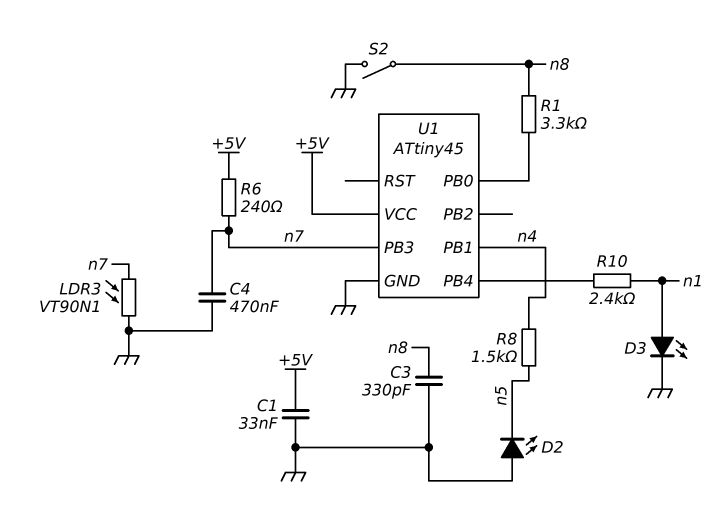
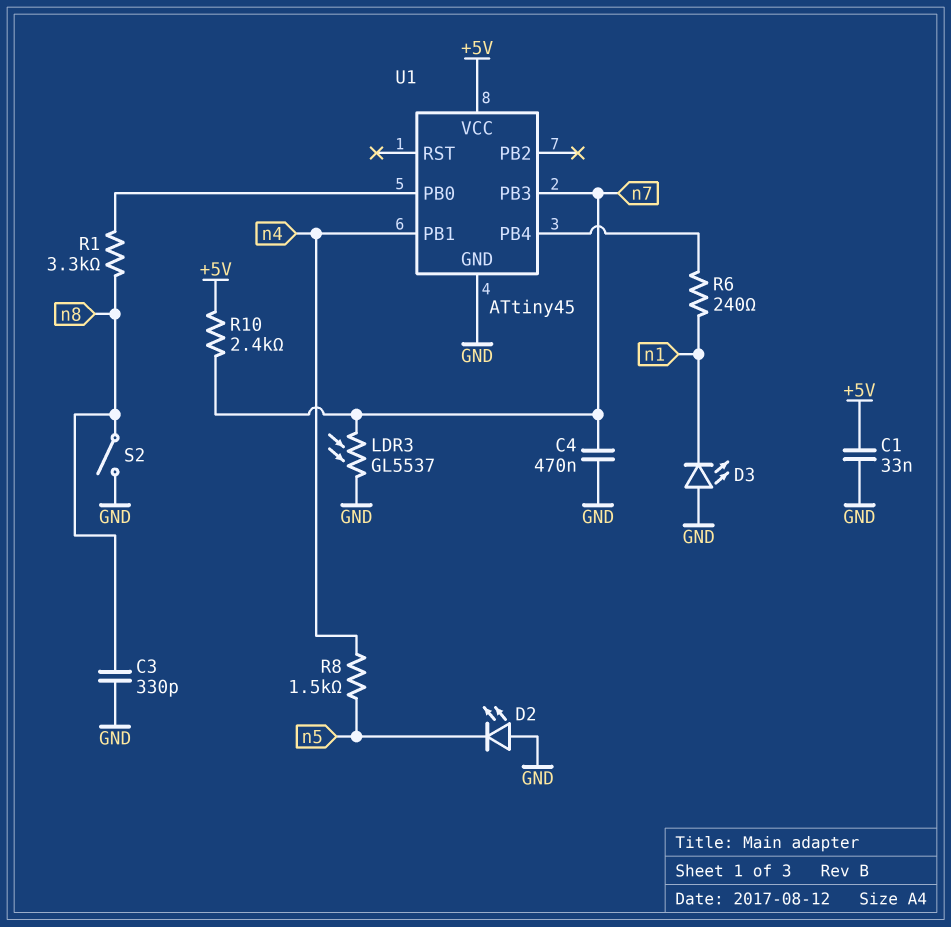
D3: LED (A n1, K GND) -> LED (A GND, K n1)
LDR3: VT90N1 (GND, n7) -> GL5537 (GND, n7)
R6: 240 (+5V, n7) -> 240 (U1/PB4, n1)
R10: 2.4k (U1/PB4, n1) -> 2.4k (+5V, n7)

